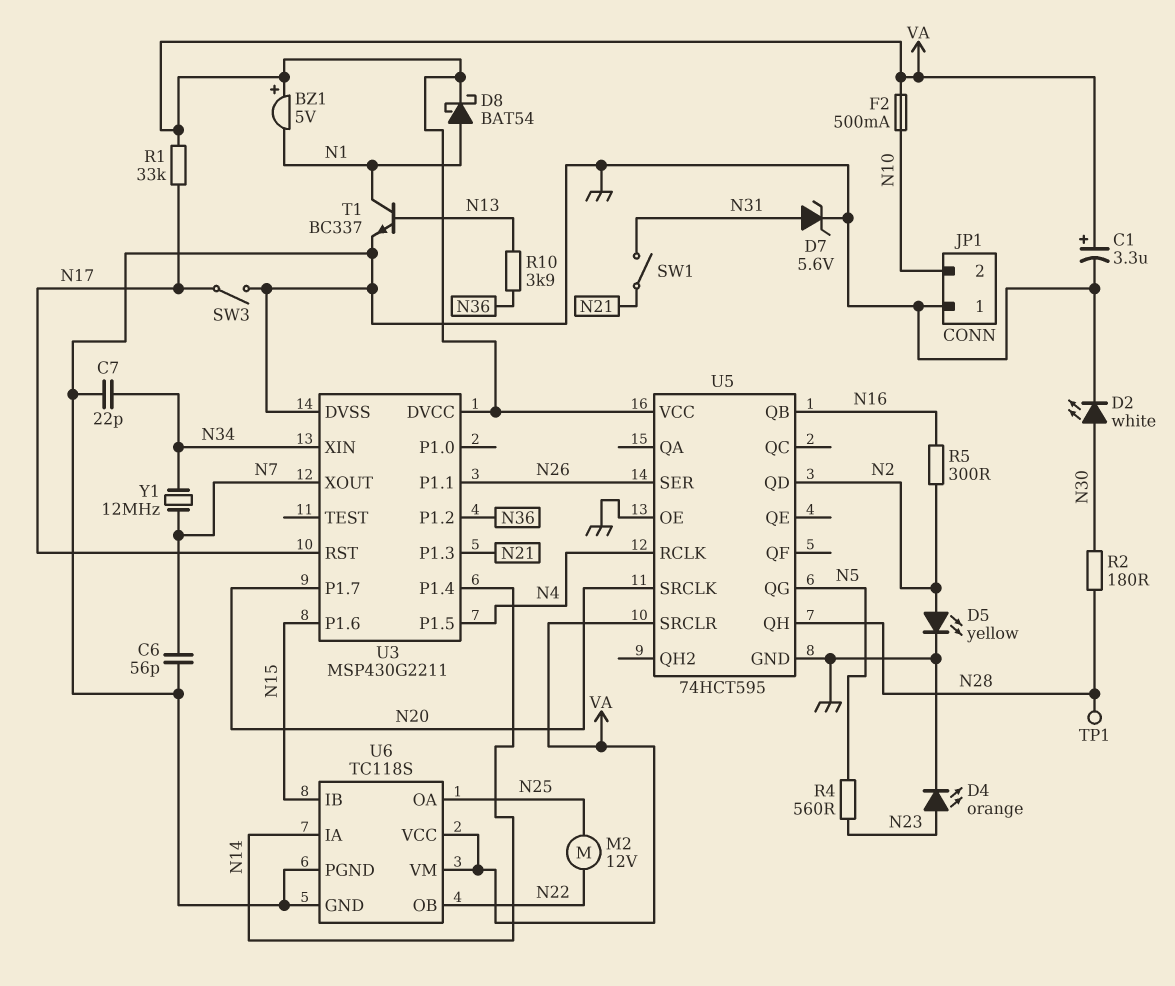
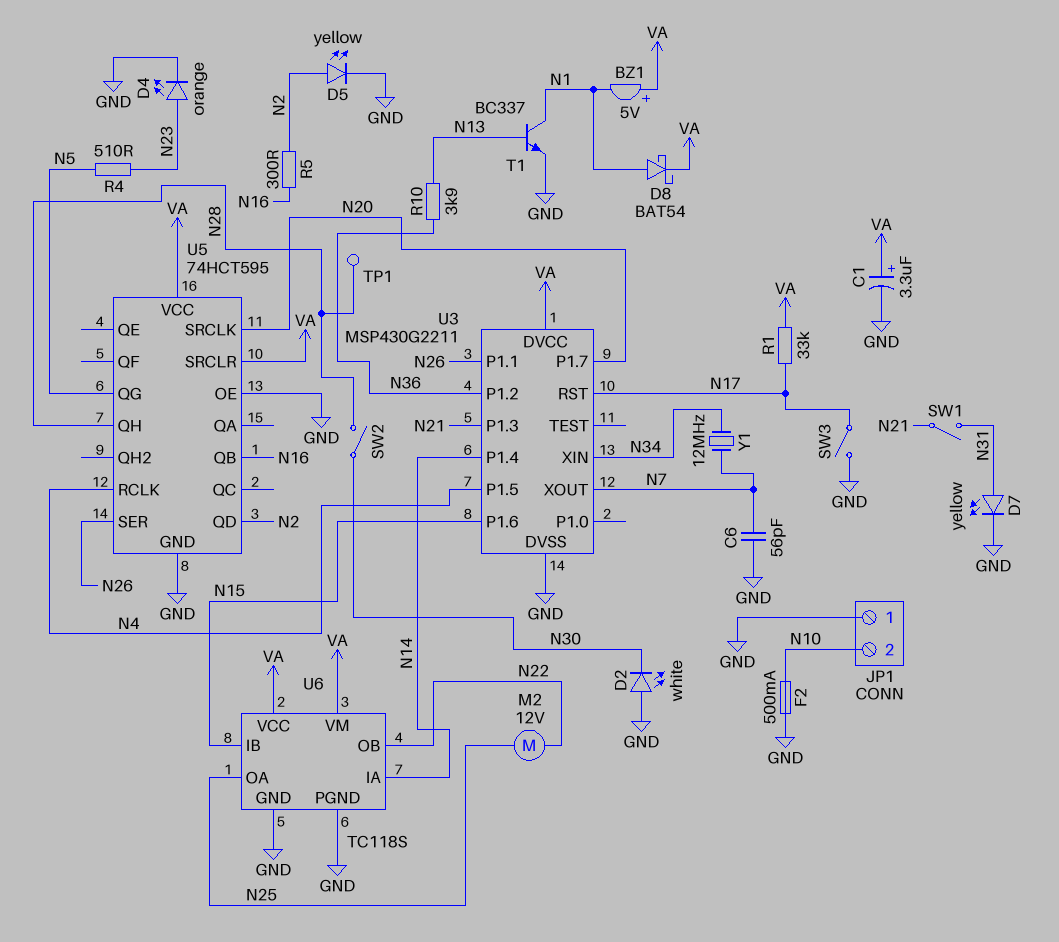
C7: 22pF (GND, N34) -> none
D2: LED white (A N30, K GND) -> LED white (A GND, K N30)
D7: zener 5.6V (A N31, K GND) -> LED yellow (A N31, K GND)
F2: 500mA (N10, VA) -> 500mA (GND, N10)
R2: 180 (N28, N30) -> none
R4: 560 (N5, N23) -> 510 (N5, N23)
SW2: none -> switch (N28, N30)

